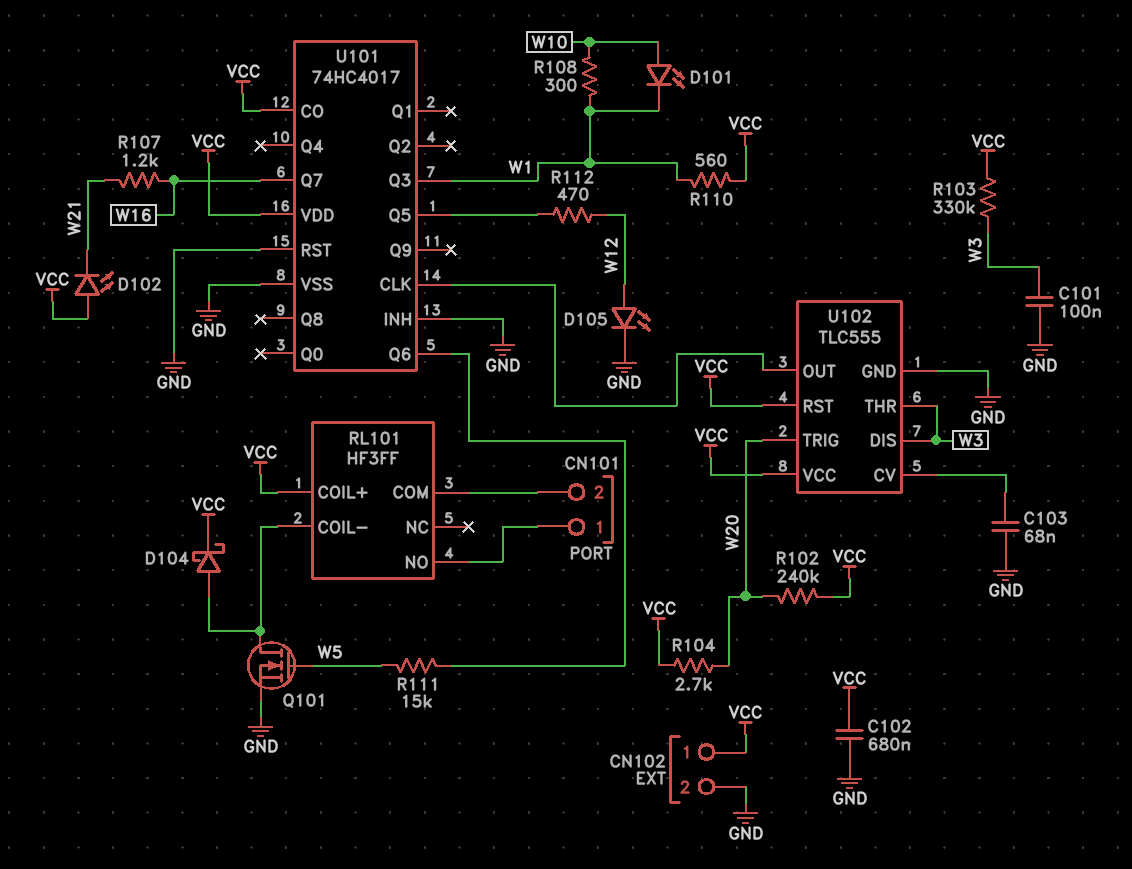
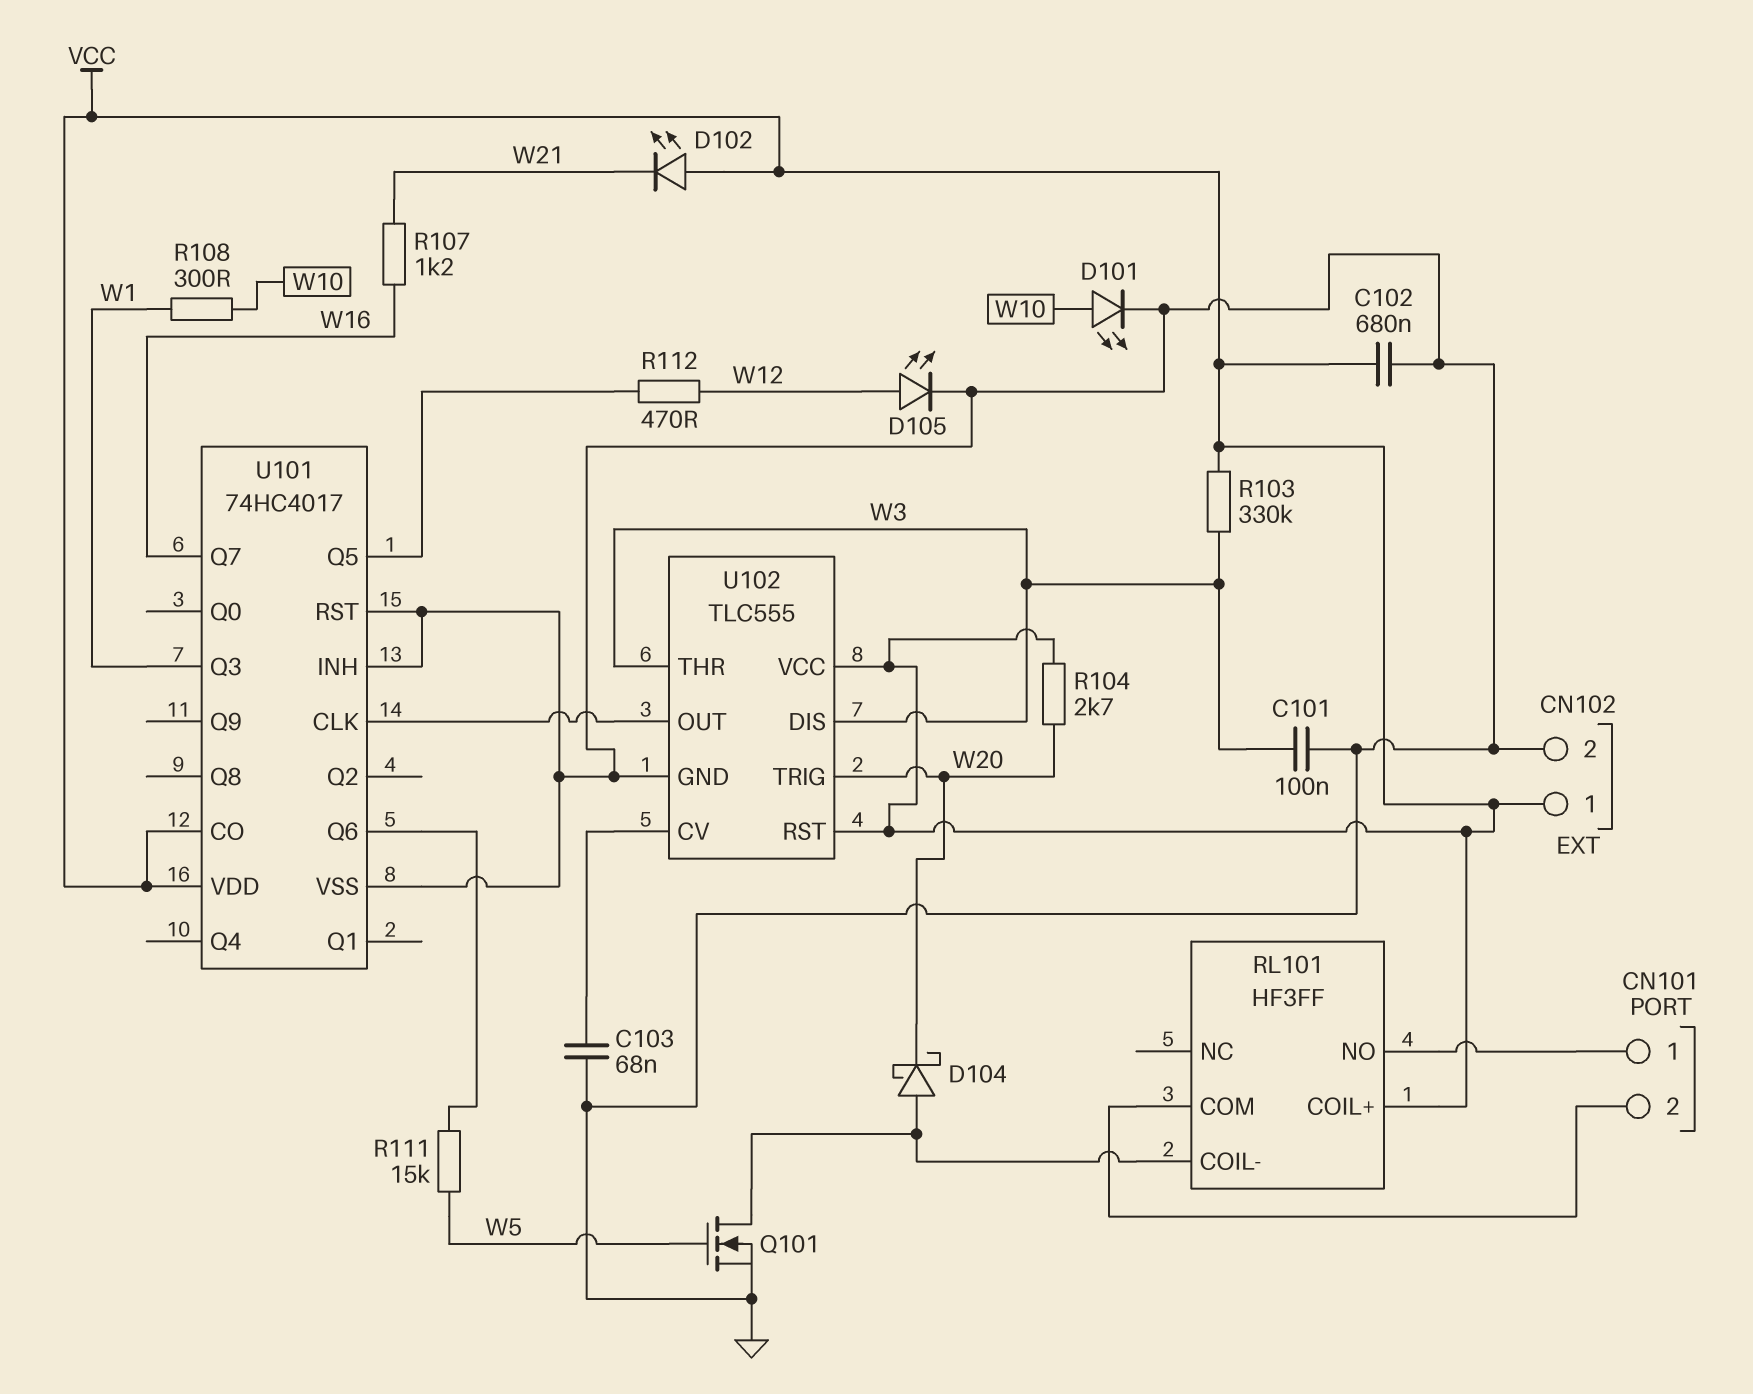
D101: LED (A W10, K W1) -> LED (A W10, K GND)
D104: schottky (A RL101/COIL-, K VCC) -> schottky (A RL101/COIL-, K W20)
R102: 240k (VCC, W20) -> none
R110: 560 (VCC, W1) -> none

